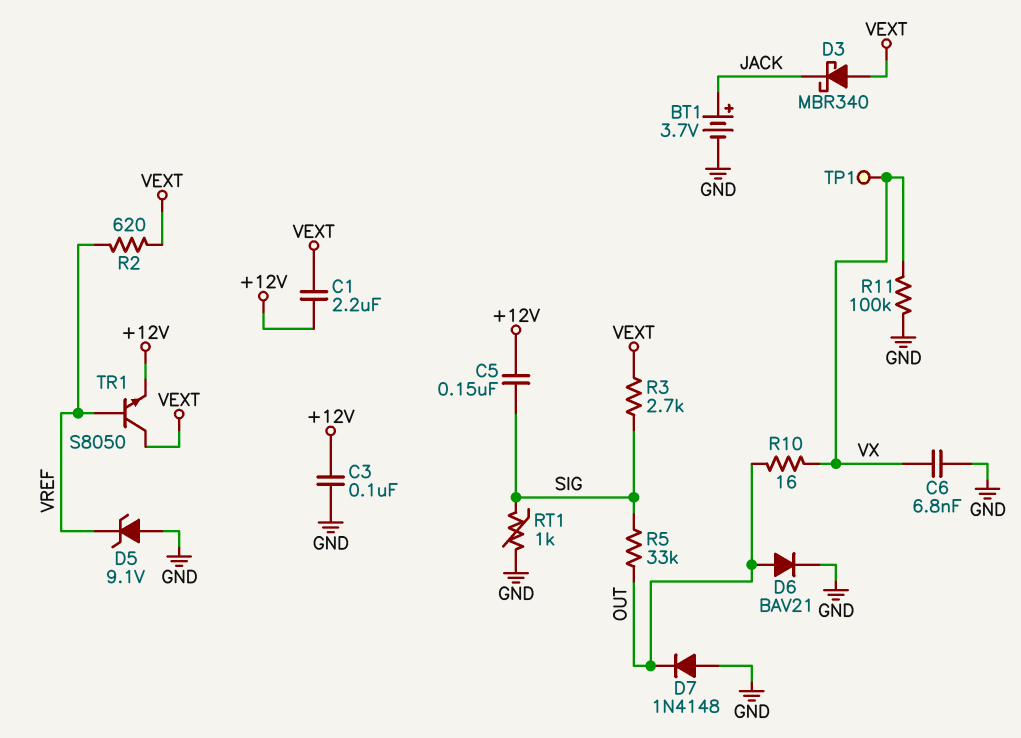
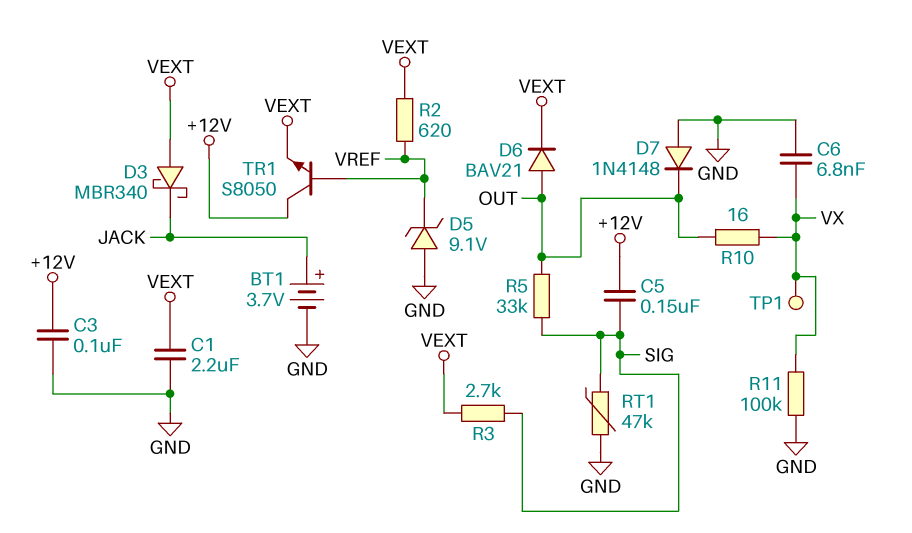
C1: 2.2uF (+12V, VEXT) -> 2.2uF (GND, VEXT)
D6: diode BAV21 (A OUT, K GND) -> diode BAV21 (A OUT, K VEXT)
RT1: 1k (GND, SIG) -> 47k (GND, SIG)
TR1: NPN S8050 (B VREF, C VEXT, E +12V) -> NPN S8050 (B VREF, C +12V, E VEXT)

